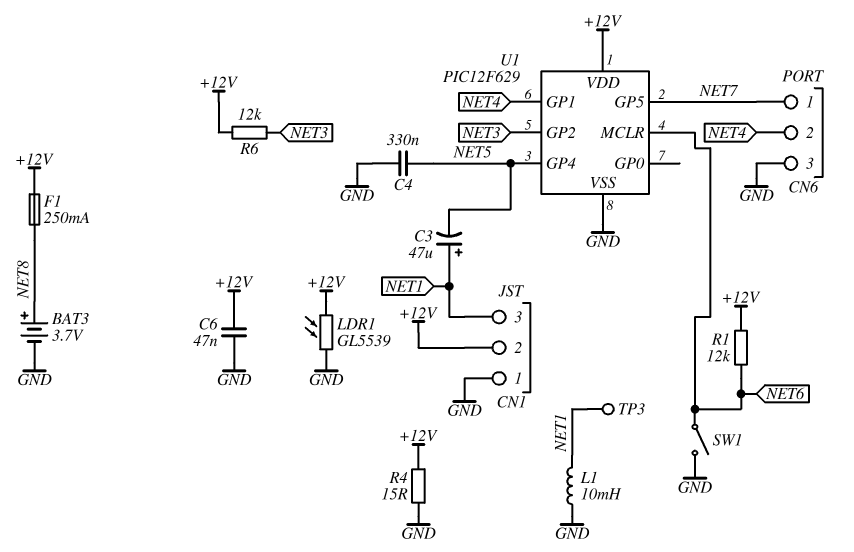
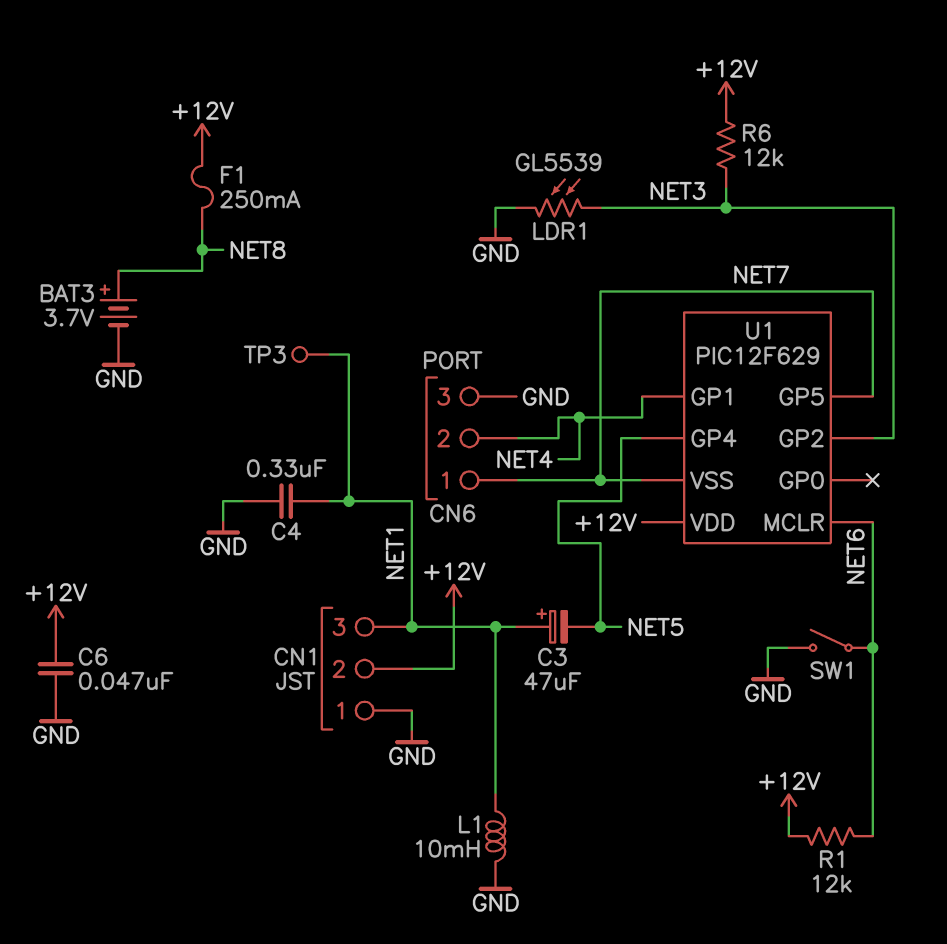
C4: 330nF (GND, NET5) -> 330nF (GND, NET1)
LDR1: GL5539 (+12V, GND) -> GL5539 (GND, NET3)
R4: 15 (+12V, GND) -> none
U1 pin VSS: GND -> NET7

